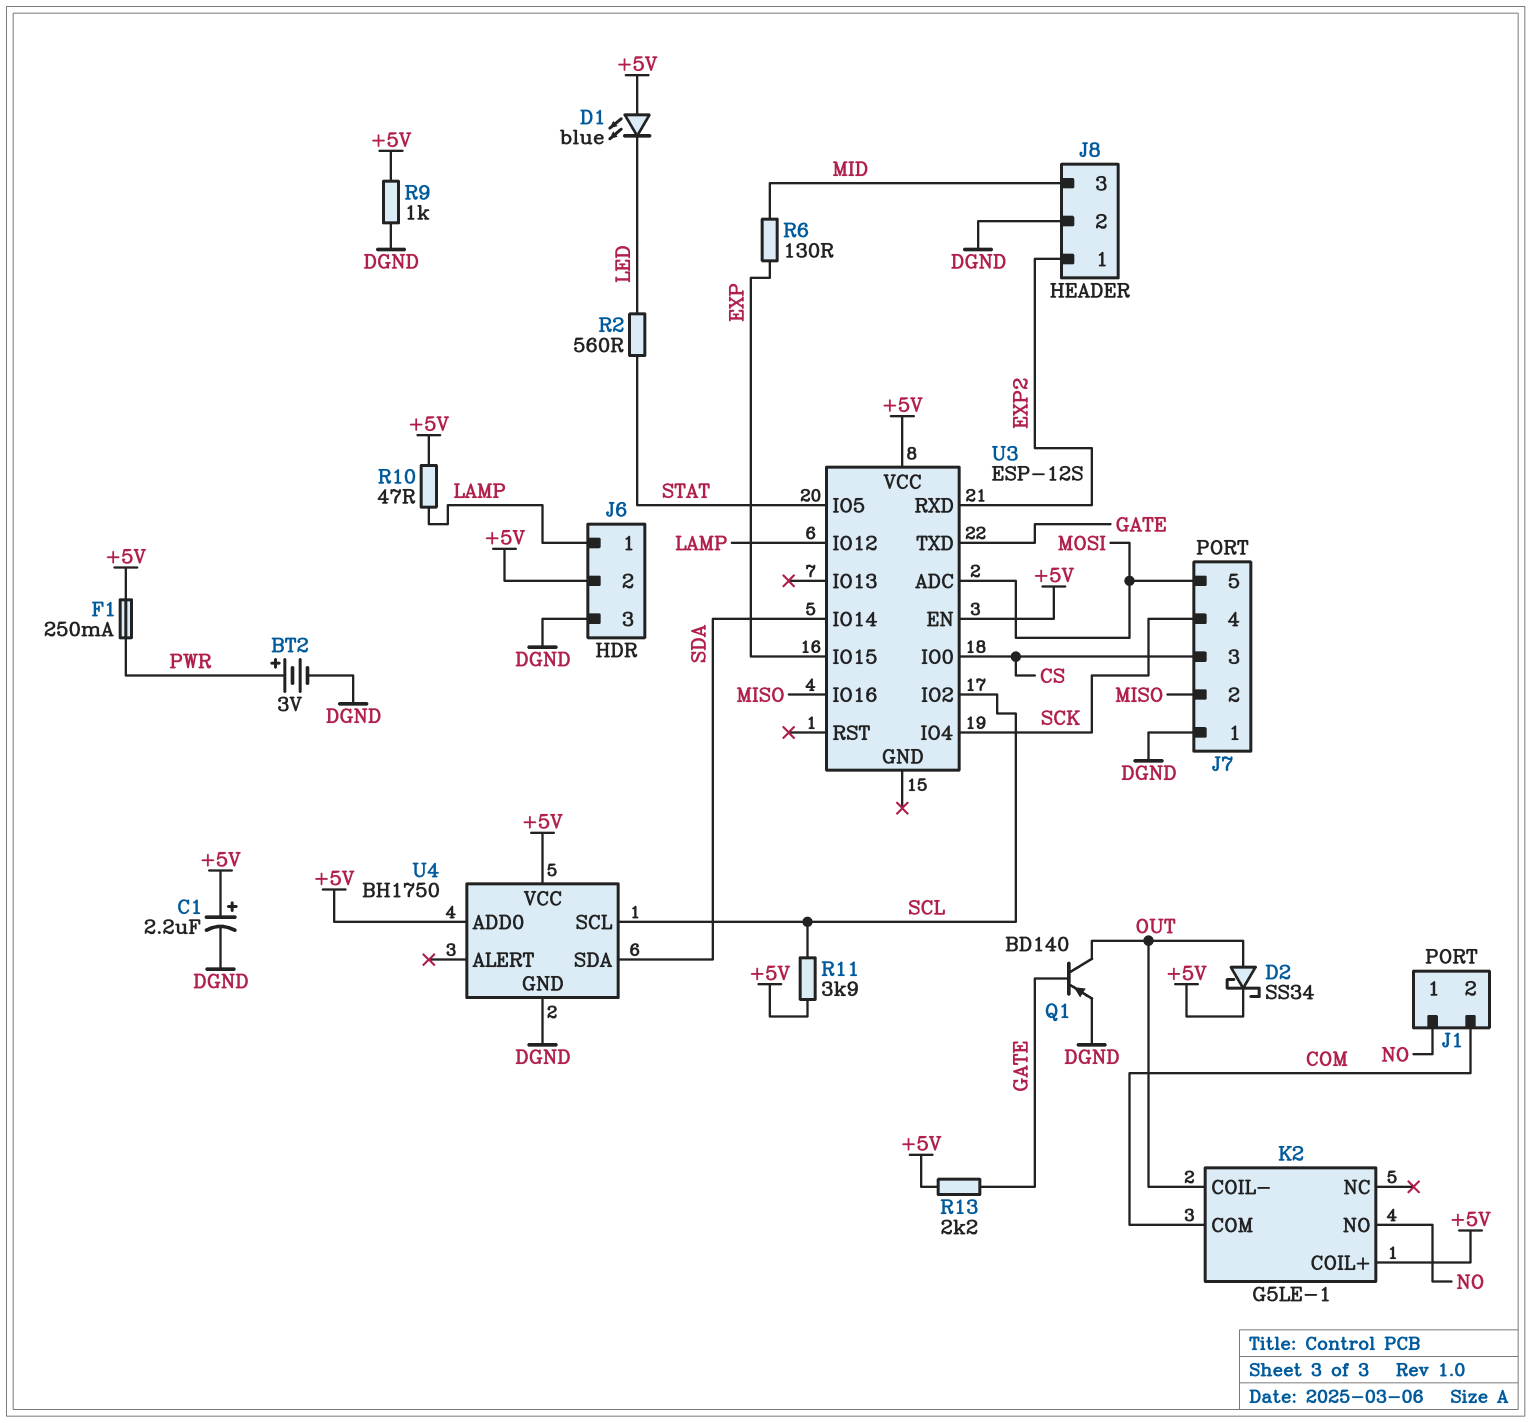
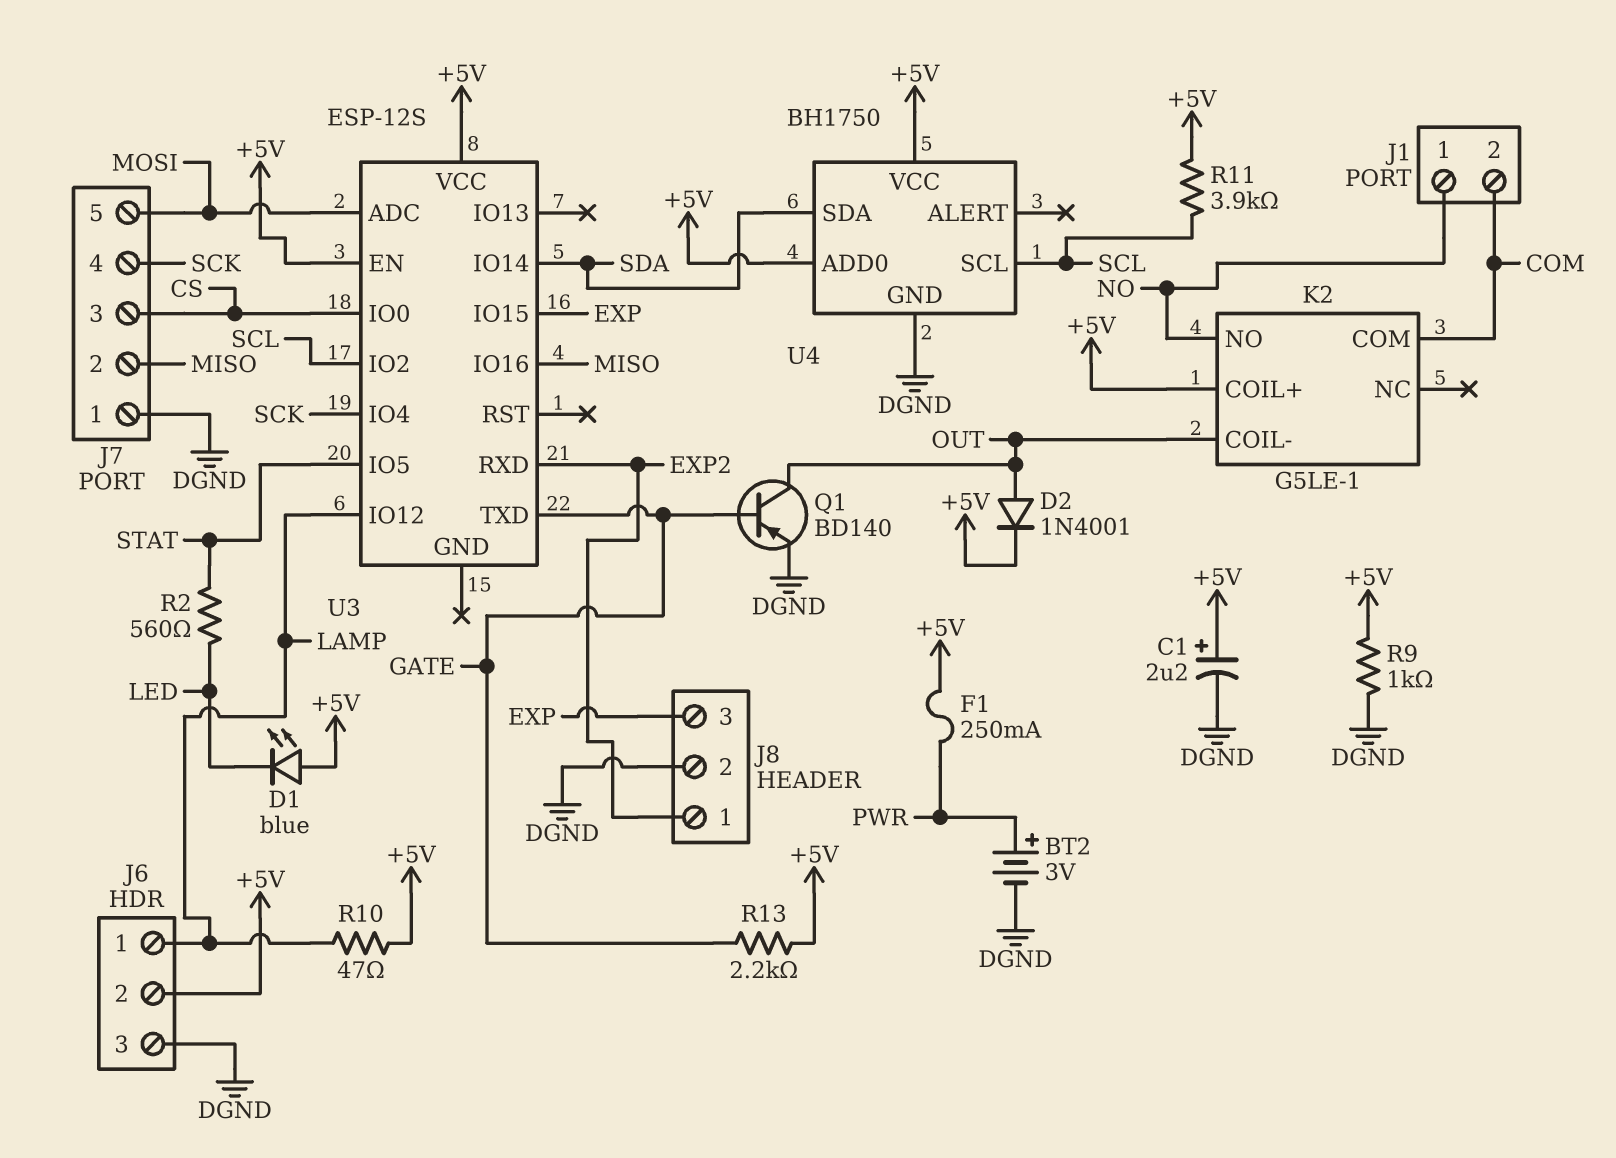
D2: schottky SS34 (A OUT, K +5V) -> diode 1N4001 (A OUT, K +5V)
J8 pin 3: MID -> EXP
R6: 130 (EXP, MID) -> none

